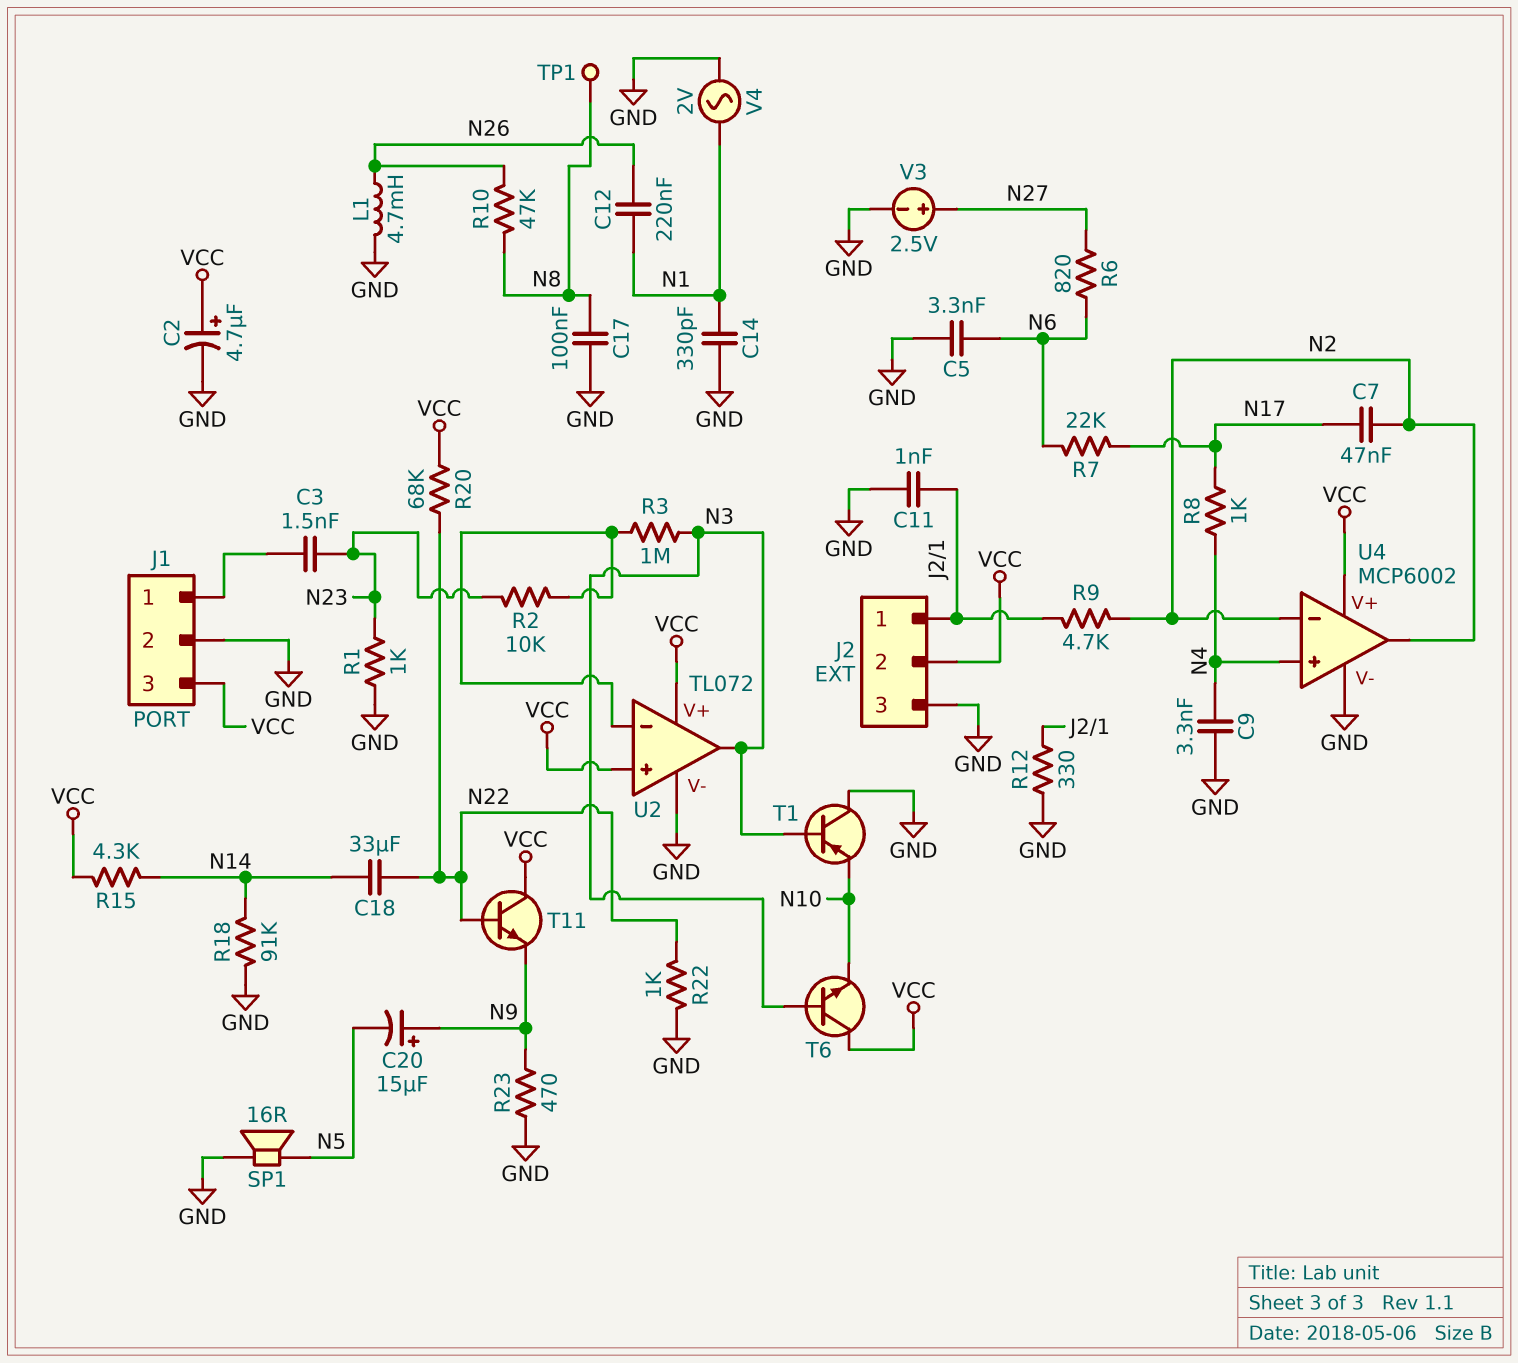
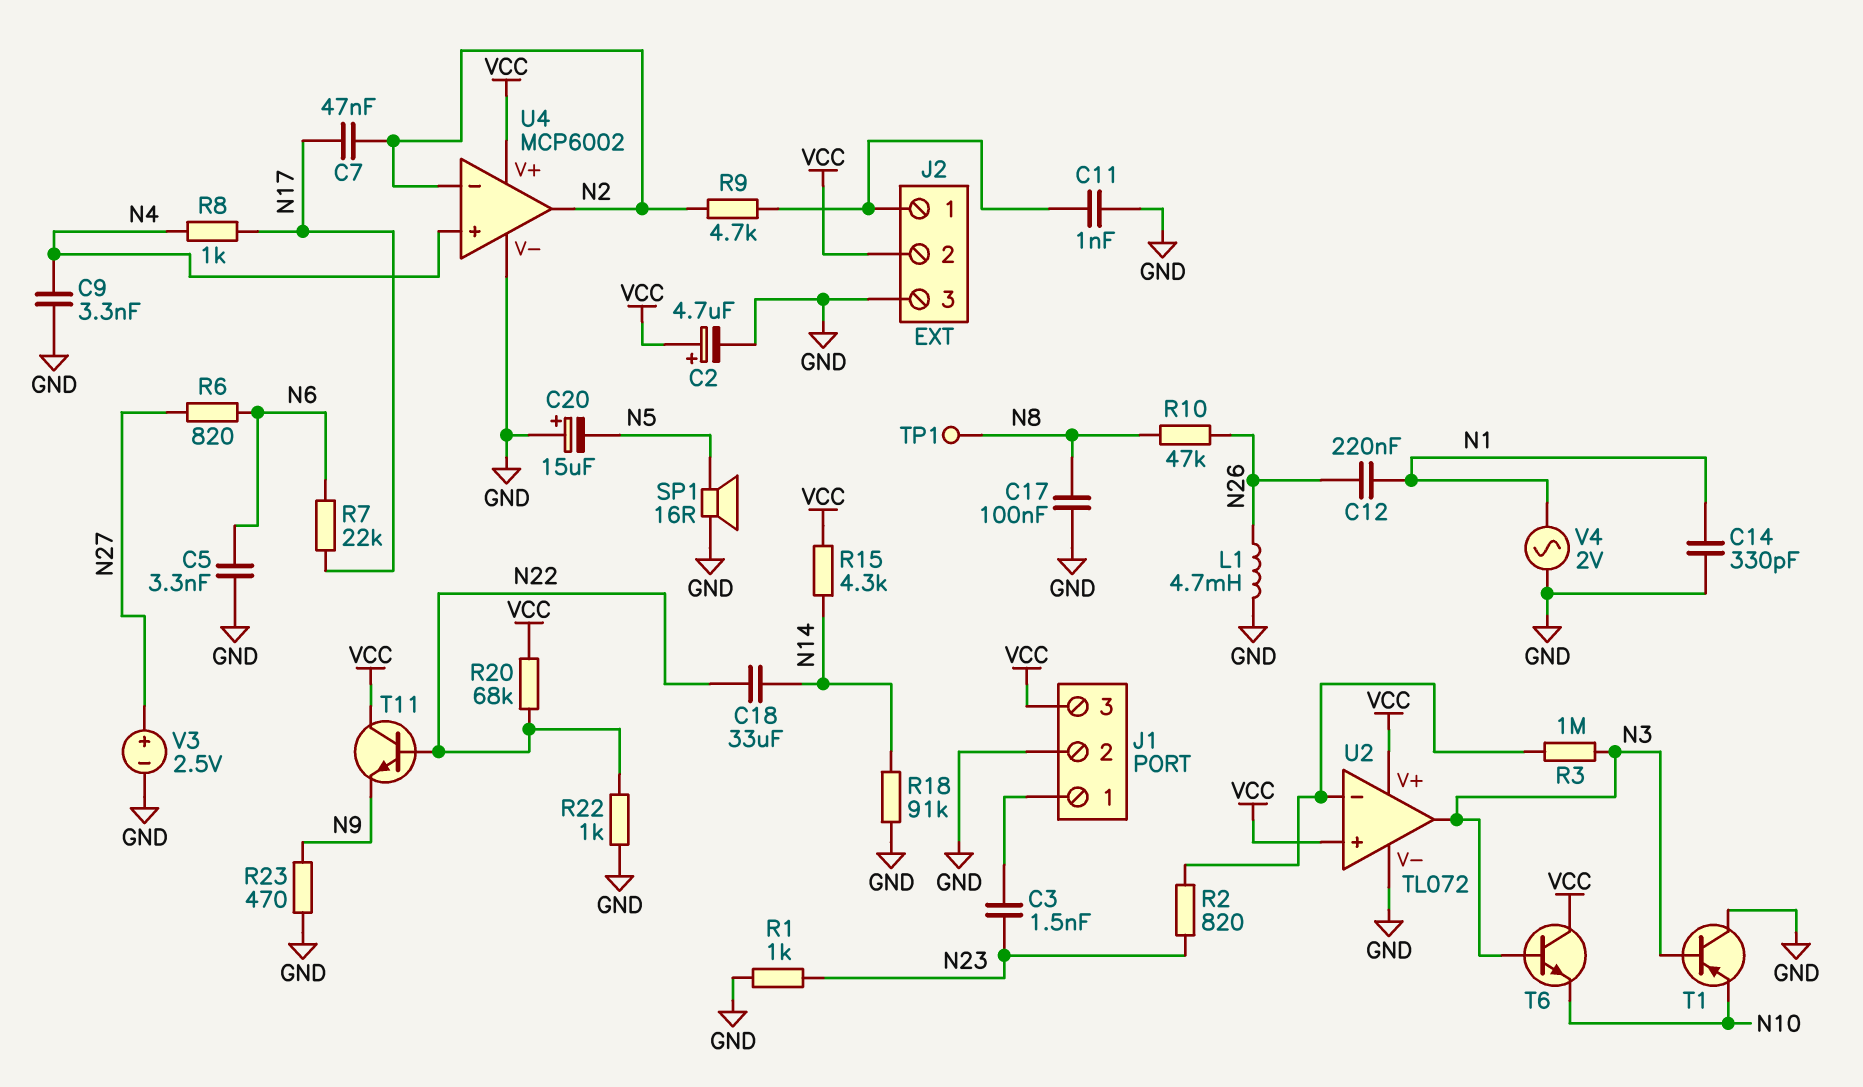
C20: 15uF (plus N9, minus N5) -> 15uF (plus GND, minus N5)
R2: 10k (N23, U2/in-) -> 820 (N23, U2/in-)
R12: 330 (GND, J2/1) -> none

